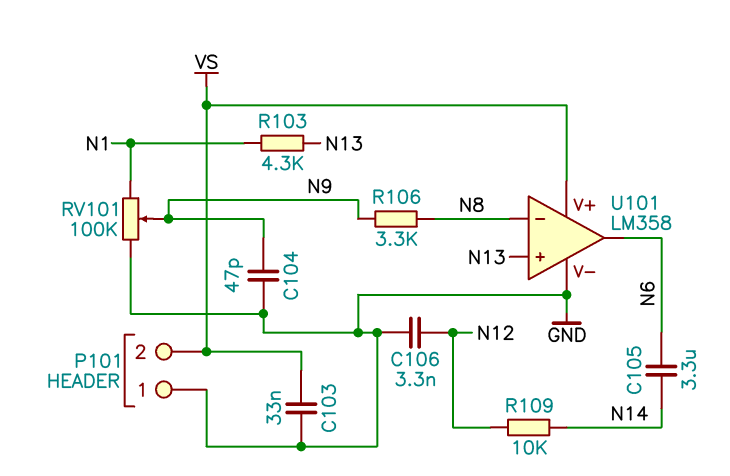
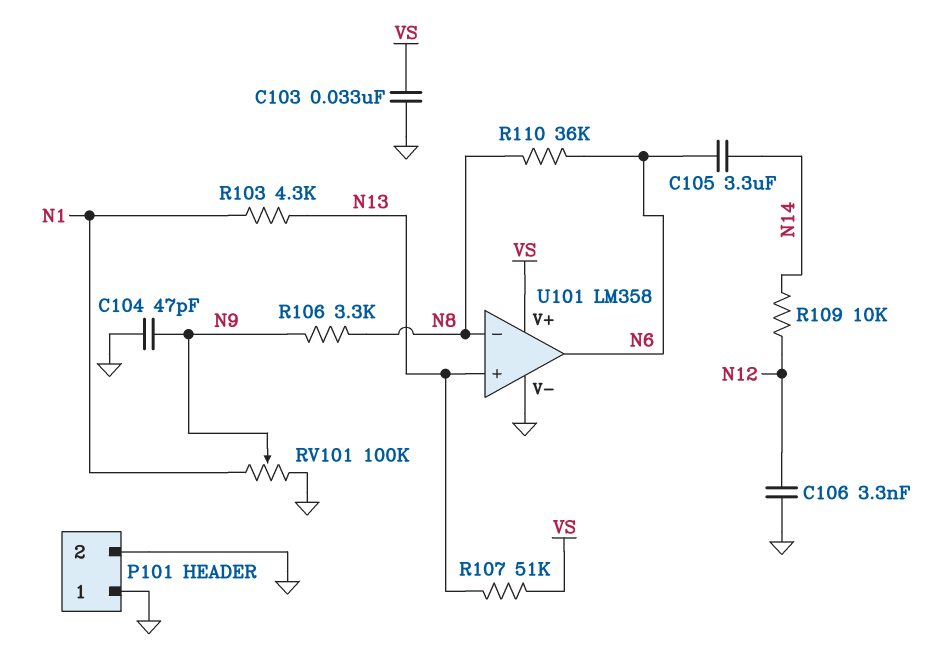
P101 pin 2: VS -> GND
R107: none -> 51k (N13, VS)
R110: none -> 36k (N6, N8)

